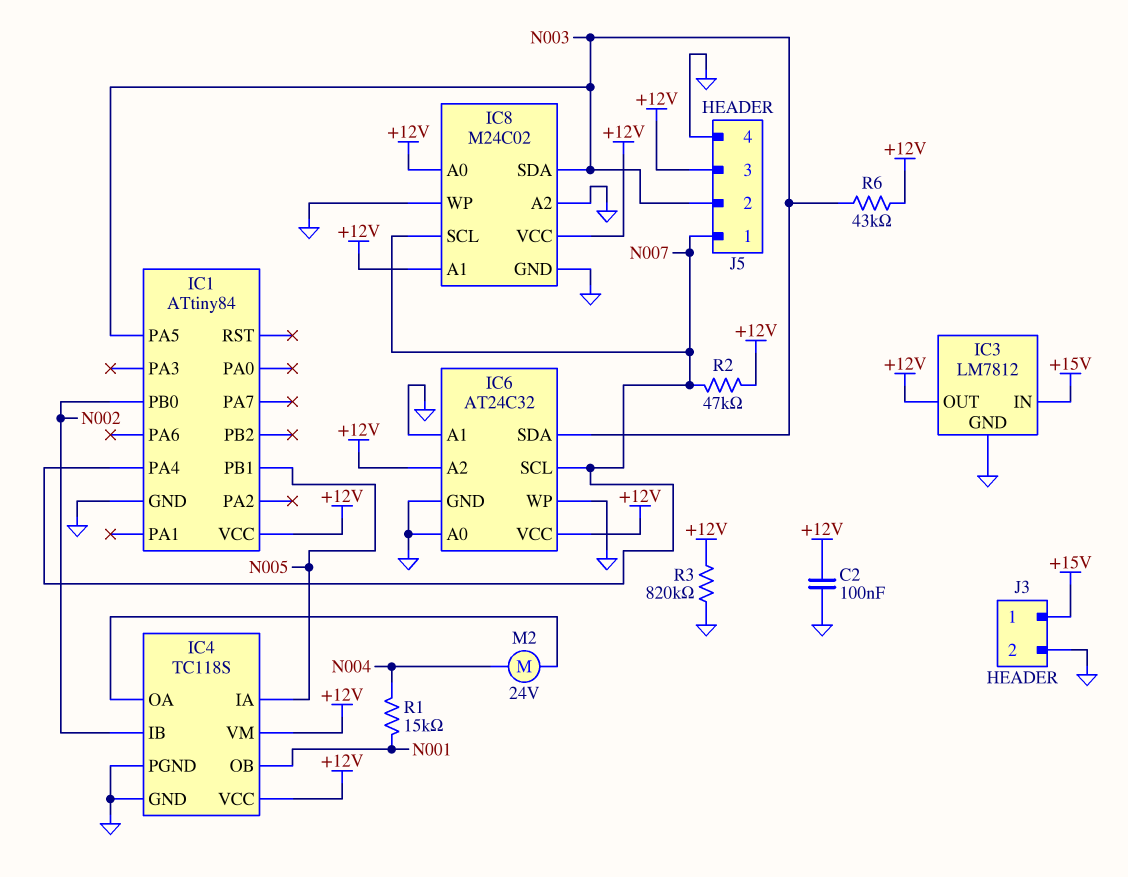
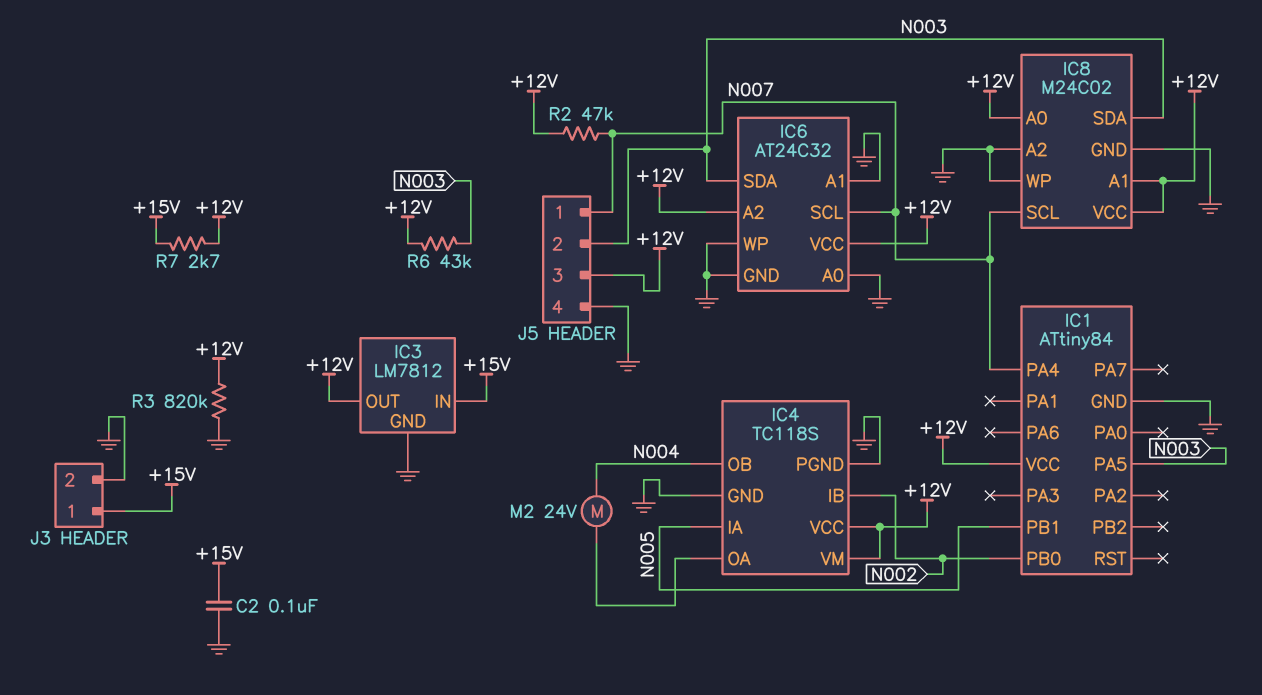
C2: 100nF (+12V, GND) -> 100nF (+15V, GND)
IC4 pin OB: N001 -> N004
R1: 15k (N001, N004) -> none
R7: none -> 2.7k (+12V, +15V)

